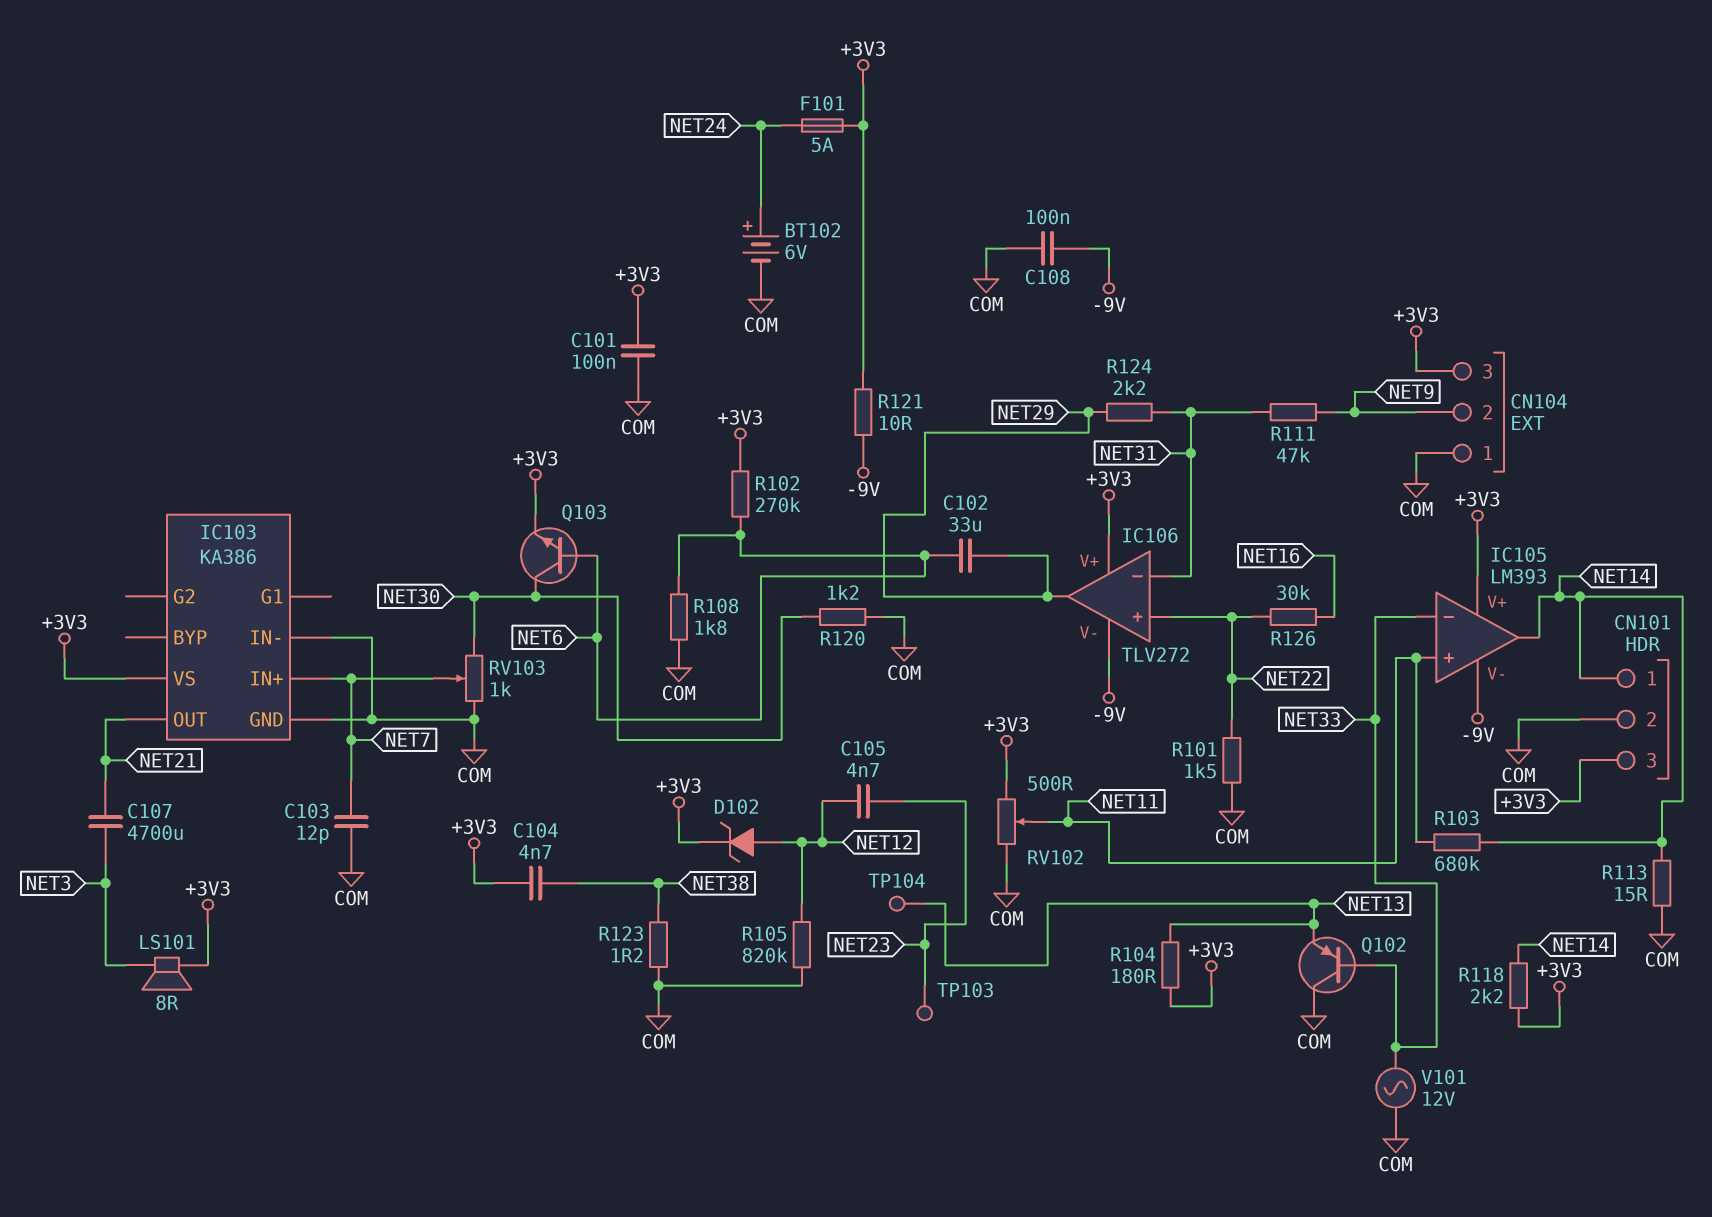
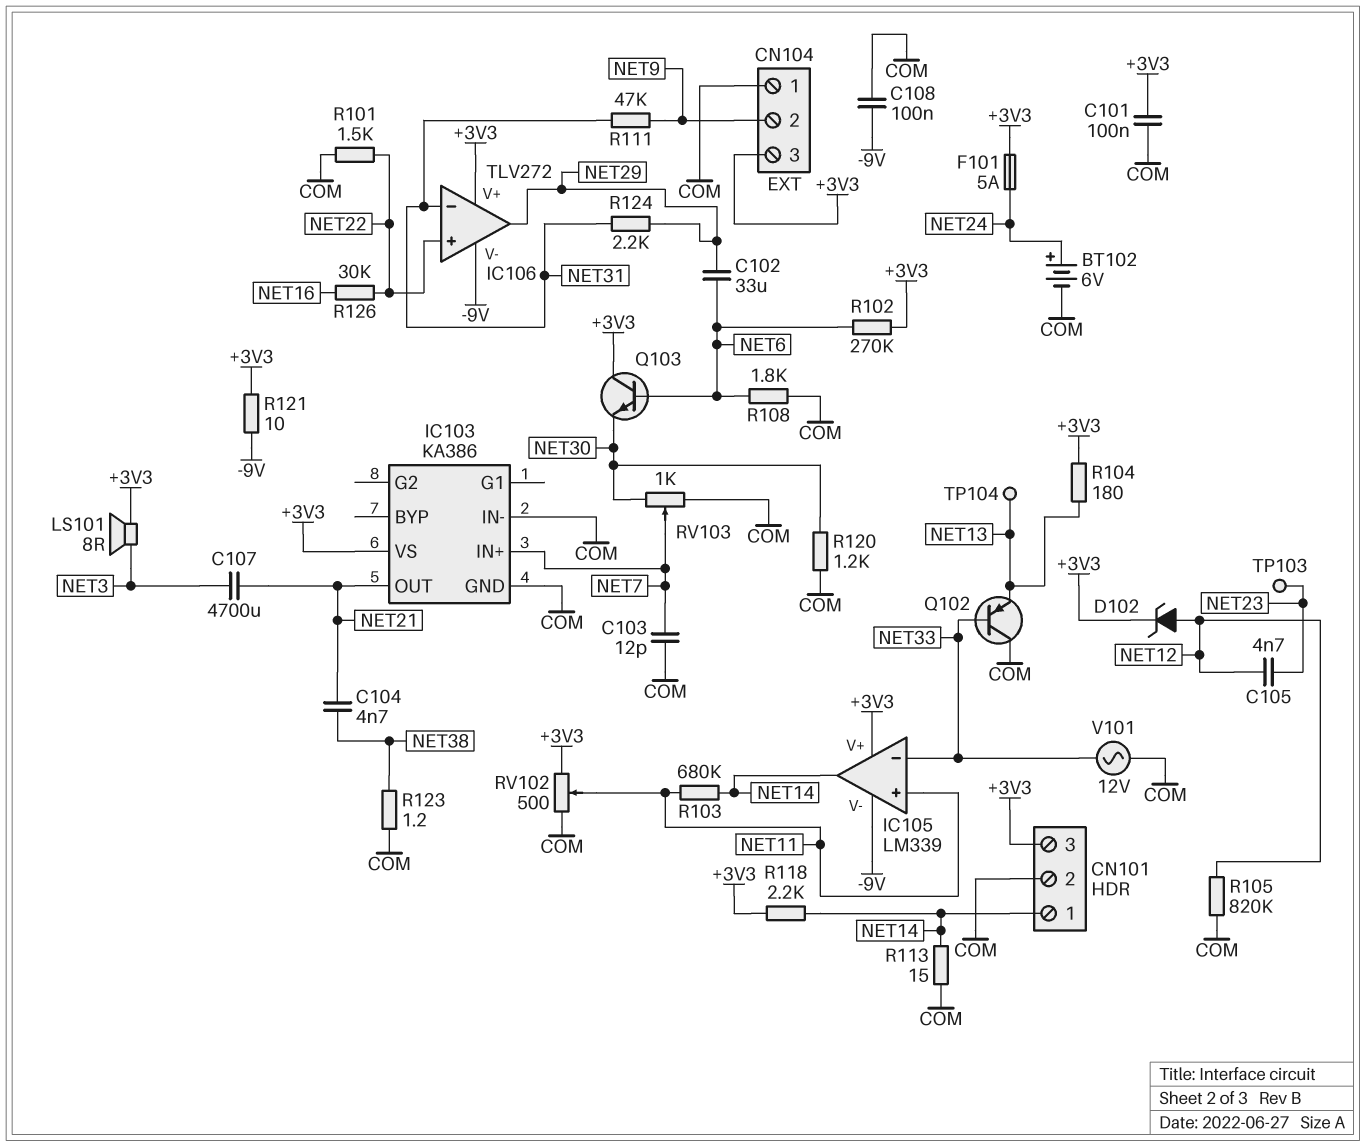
C104: 4.7nF (+3V3, NET38) -> 4.7nF (NET21, NET38)
IC105: LM393 -> LM339
Q103: NPN (B NET6, C NET30, E +3V3) -> NPN (B NET6, C +3V3, E NET30)

